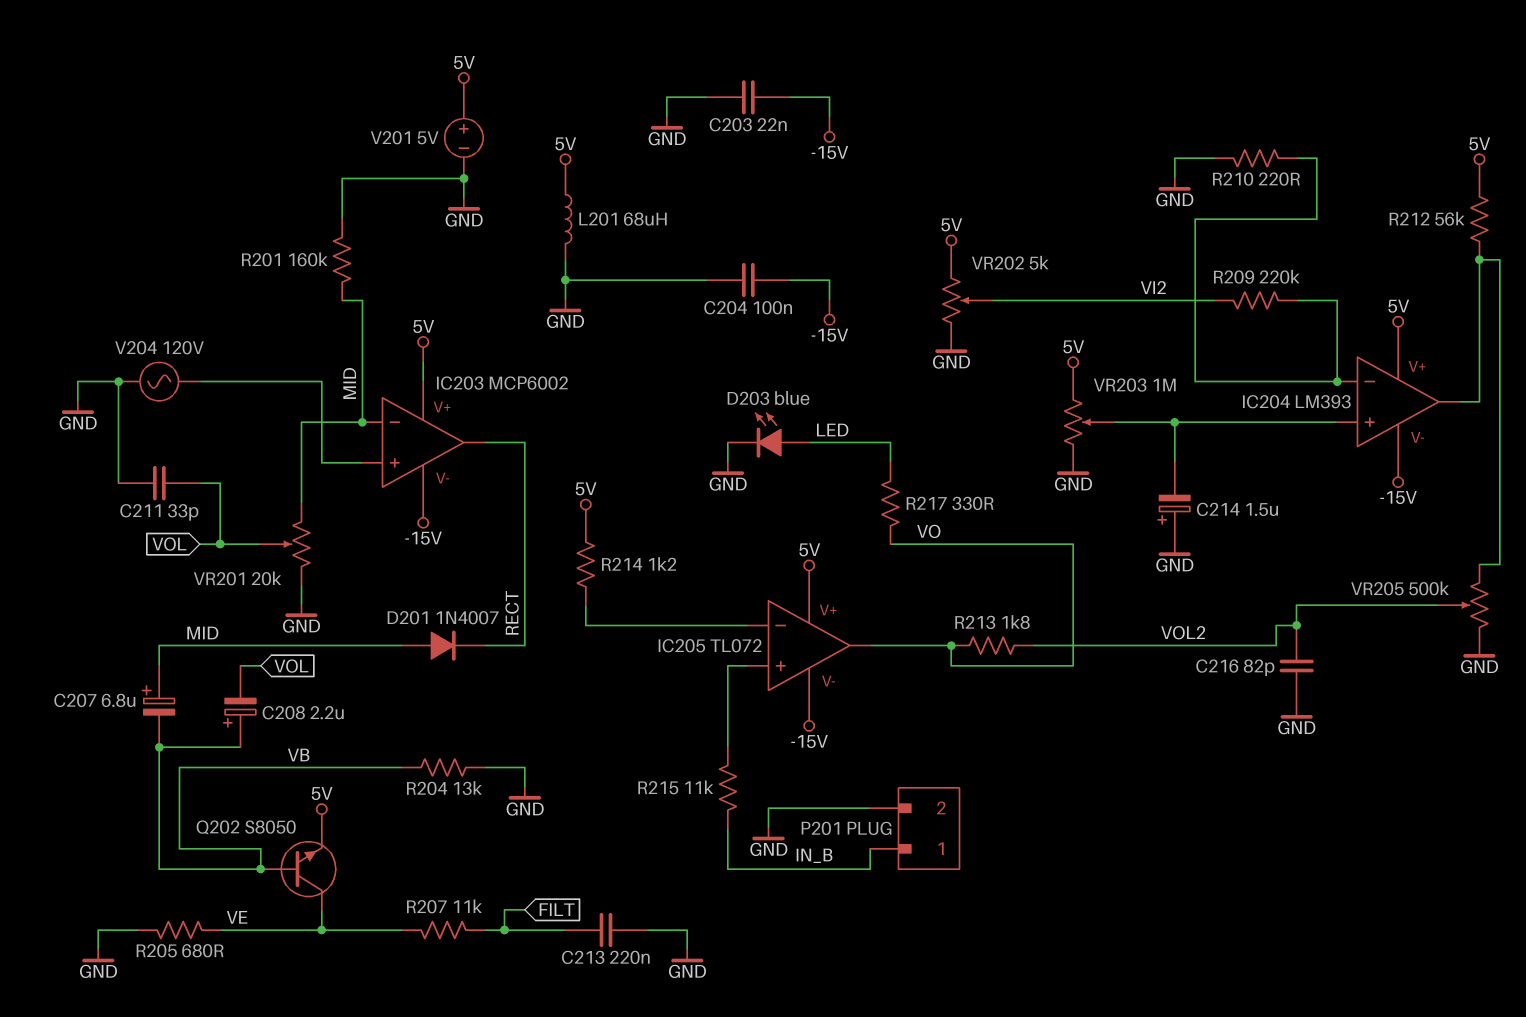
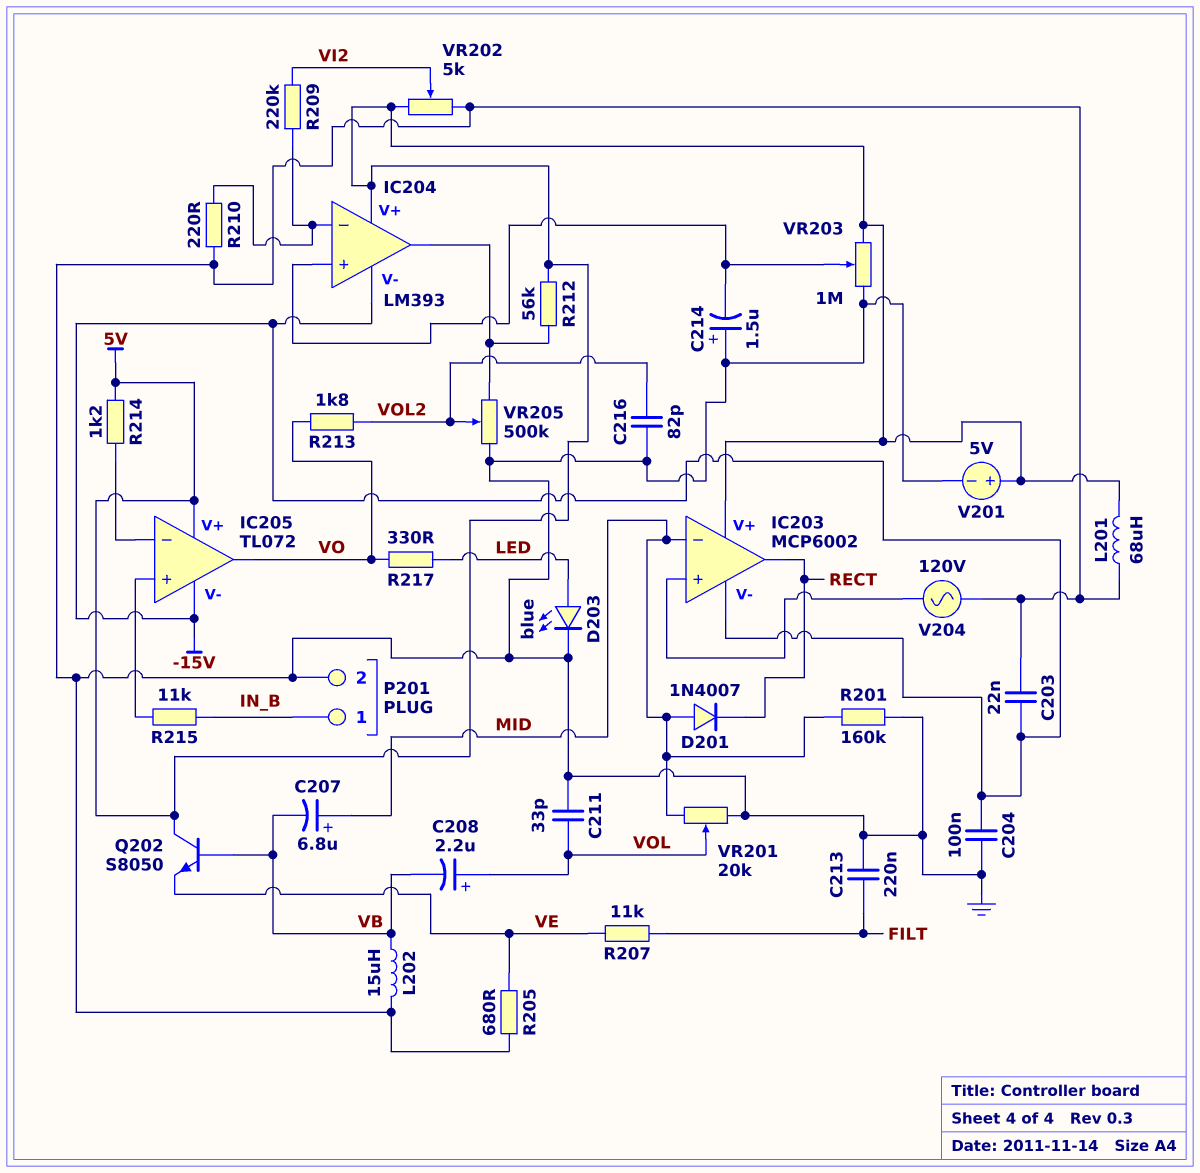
C208: 2.2uF (plus VB, minus VOL) -> 2.2uF (plus VOL, minus VB)
L202: none -> 15uH (GND, VB)
Q202: NPN S8050 (B VB, C VE, E 5V) -> NPN S8050 (B VB, C 5V, E VE)
R204: 13k (GND, VB) -> none

